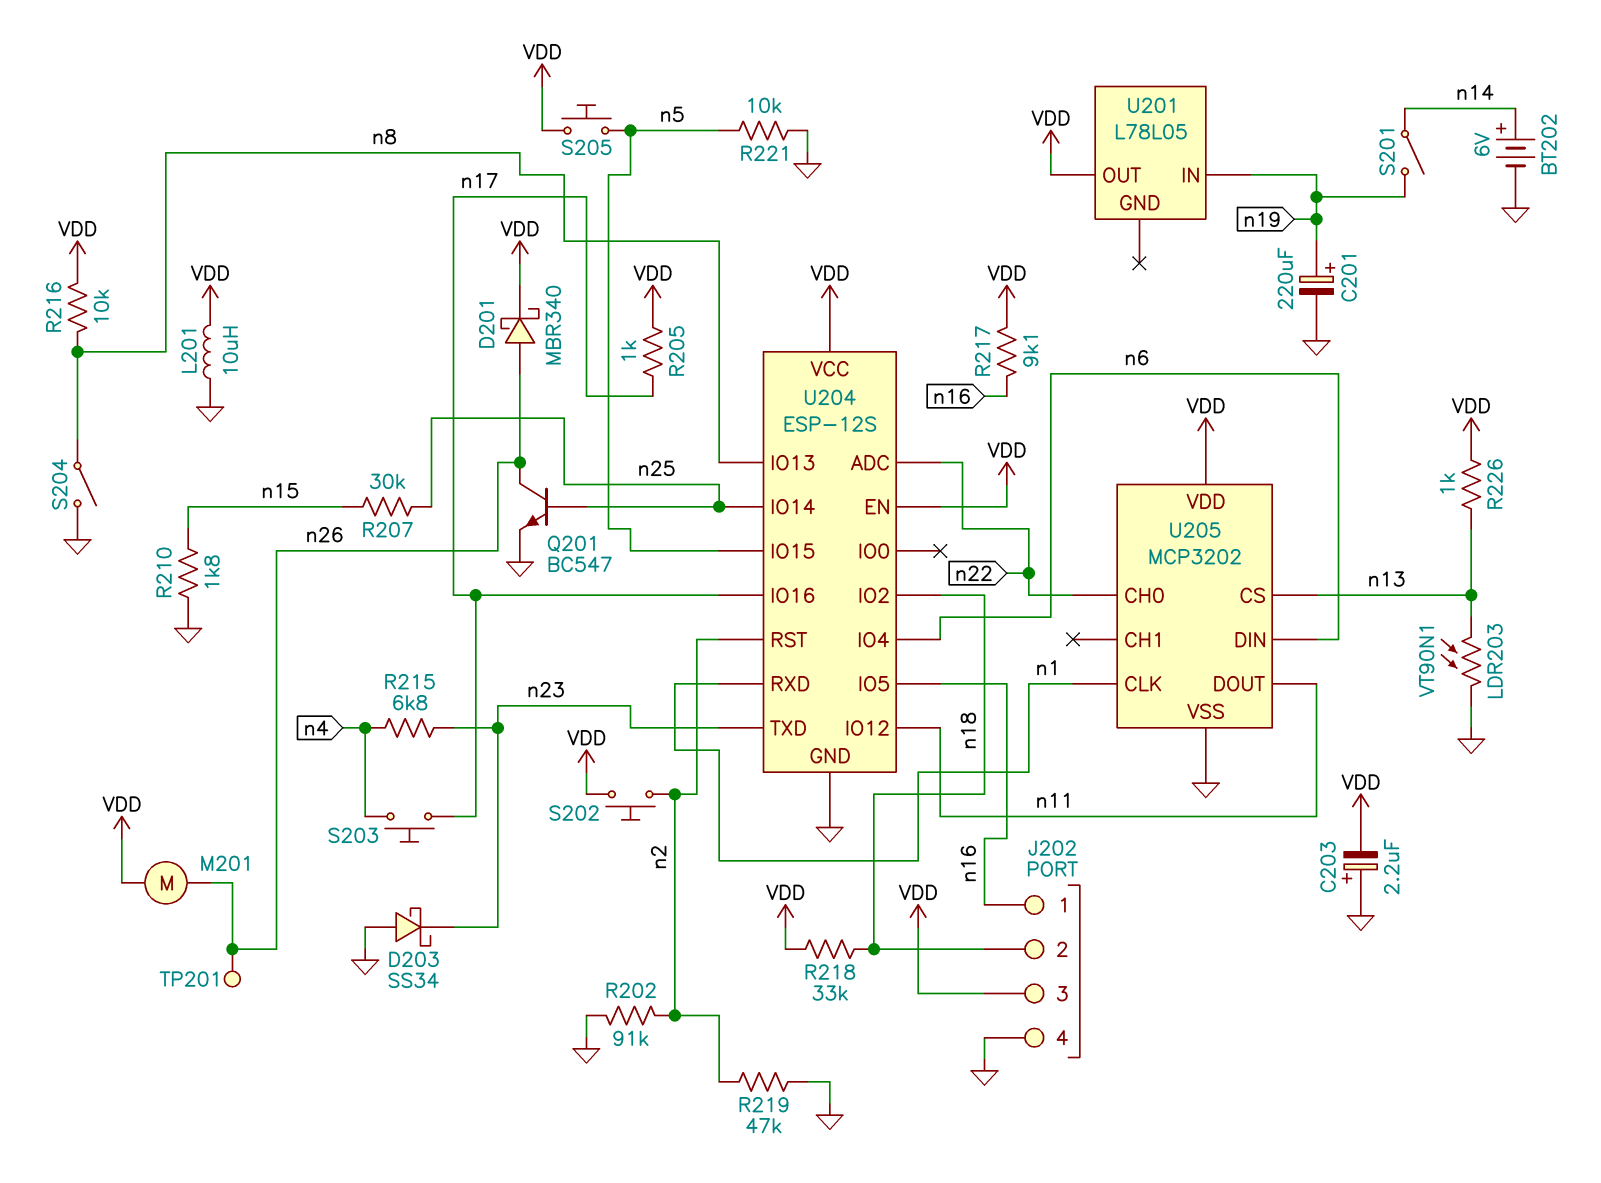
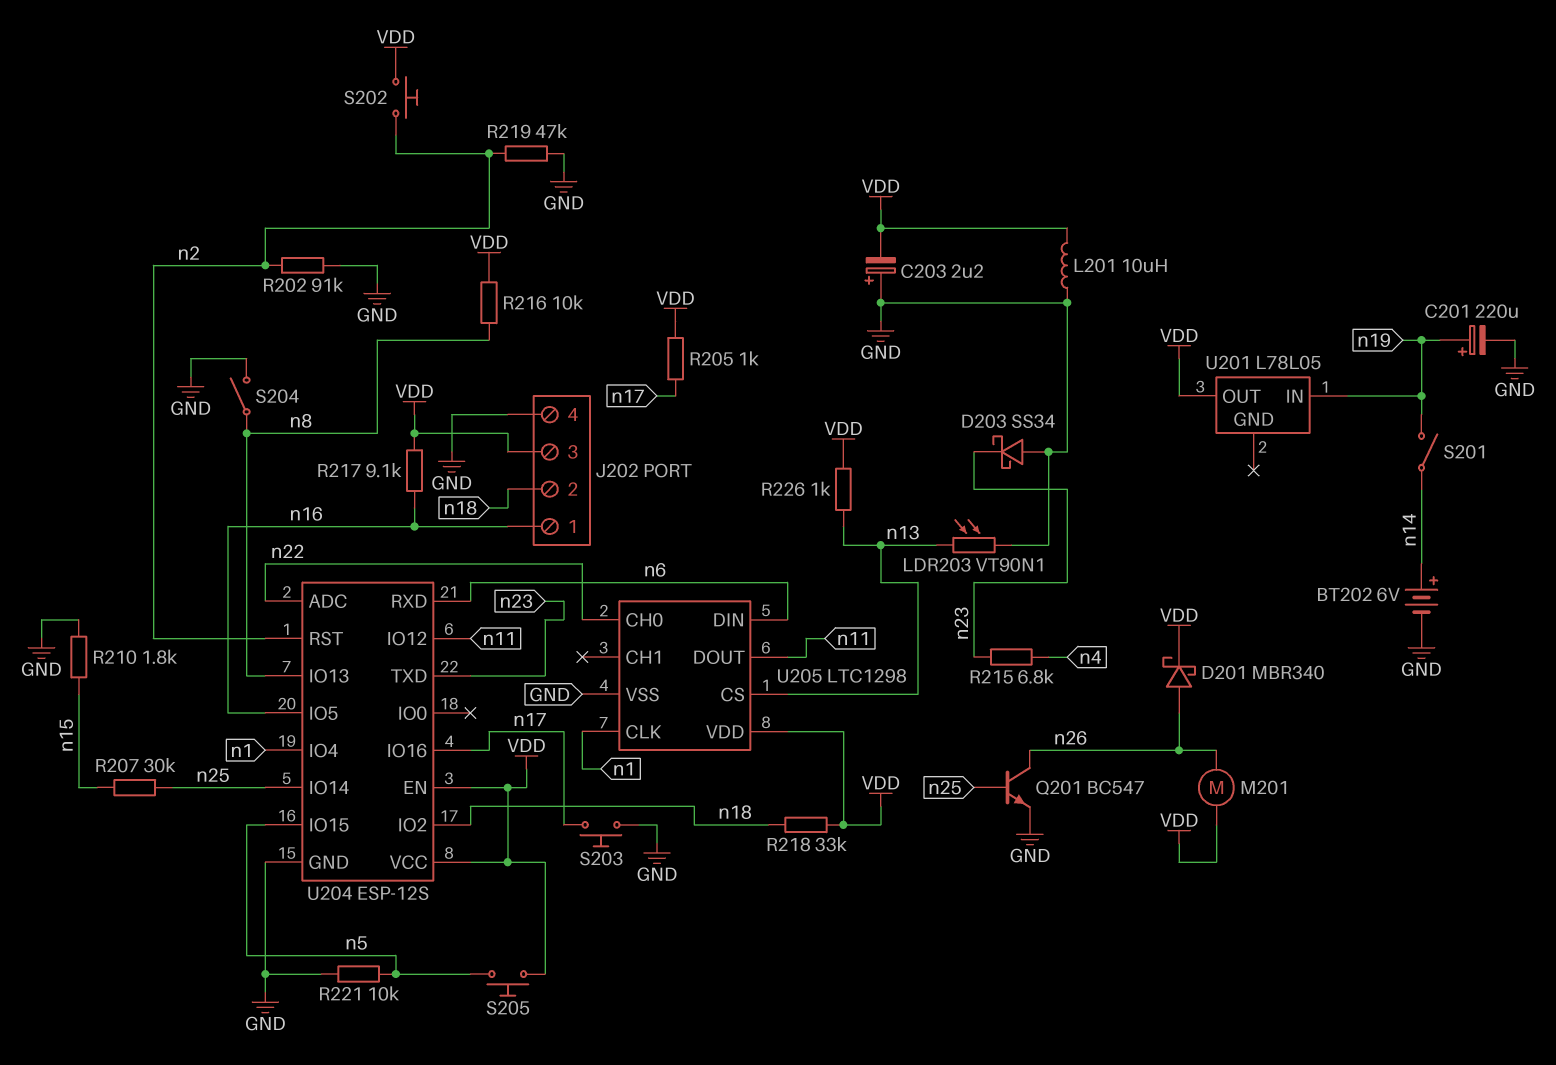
S203: button (n4, n17) -> button (GND, n17)
TP201: test point (n26) -> none
U204 pin IO4: n6 -> n1
U204 pin RXD: n1 -> n6
U205: MCP3202 -> LTC1298

